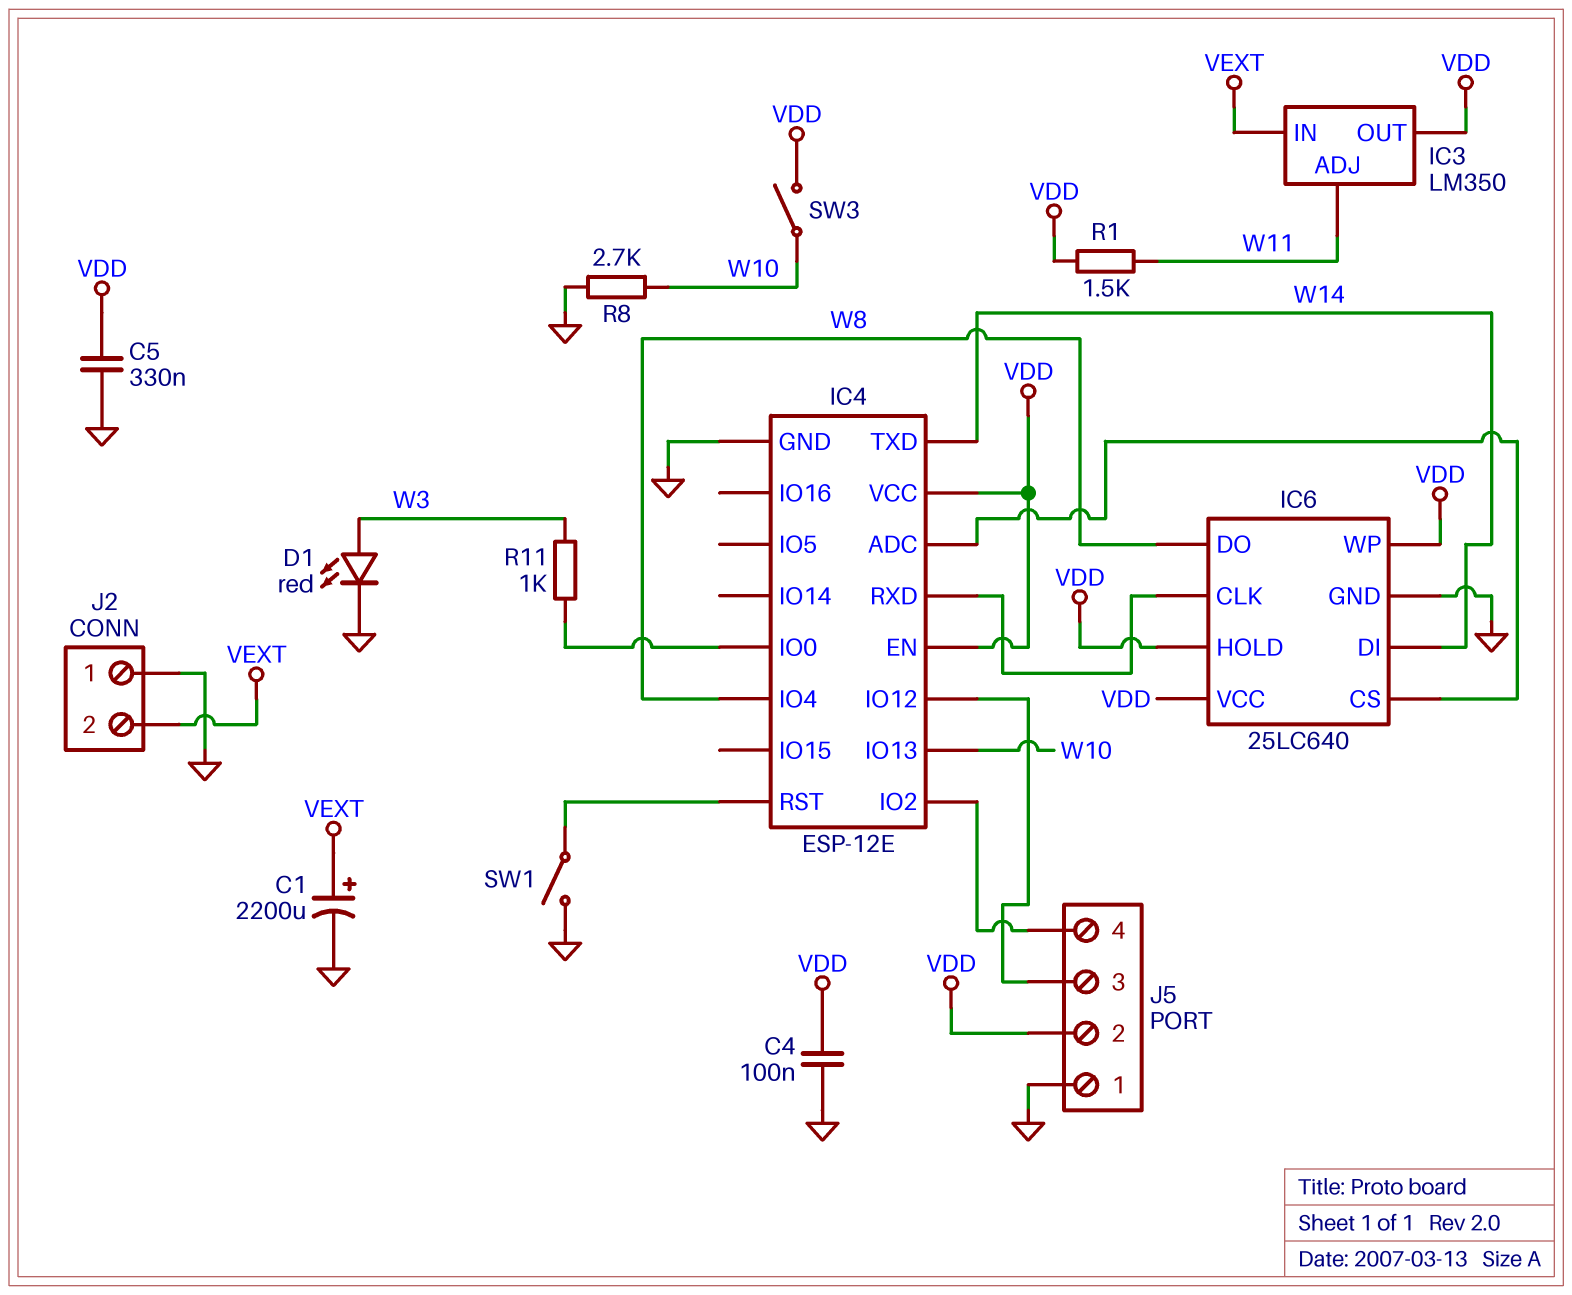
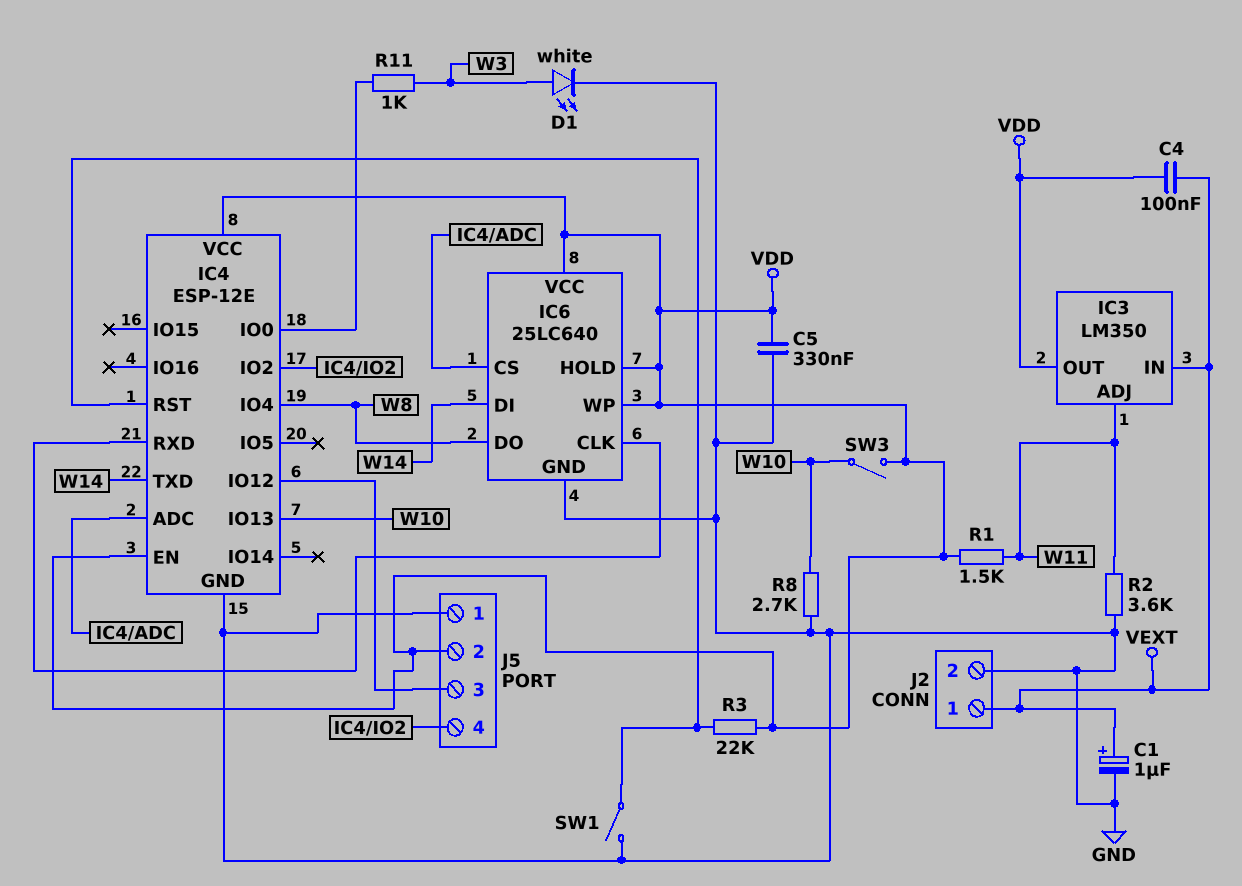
C1: 2200uF (plus VEXT, minus GND) -> 1uF (plus VEXT, minus GND)
C4: 100nF (GND, VDD) -> 100nF (VDD, VEXT)
D1: LED red (A W3, K GND) -> LED white (A W3, K GND)
J2 pin 1: GND -> VEXT
J2 pin 2: VEXT -> GND
R2: none -> 3.6k (GND, W11)
R3: none -> 22k (IC4/RST, VDD)

